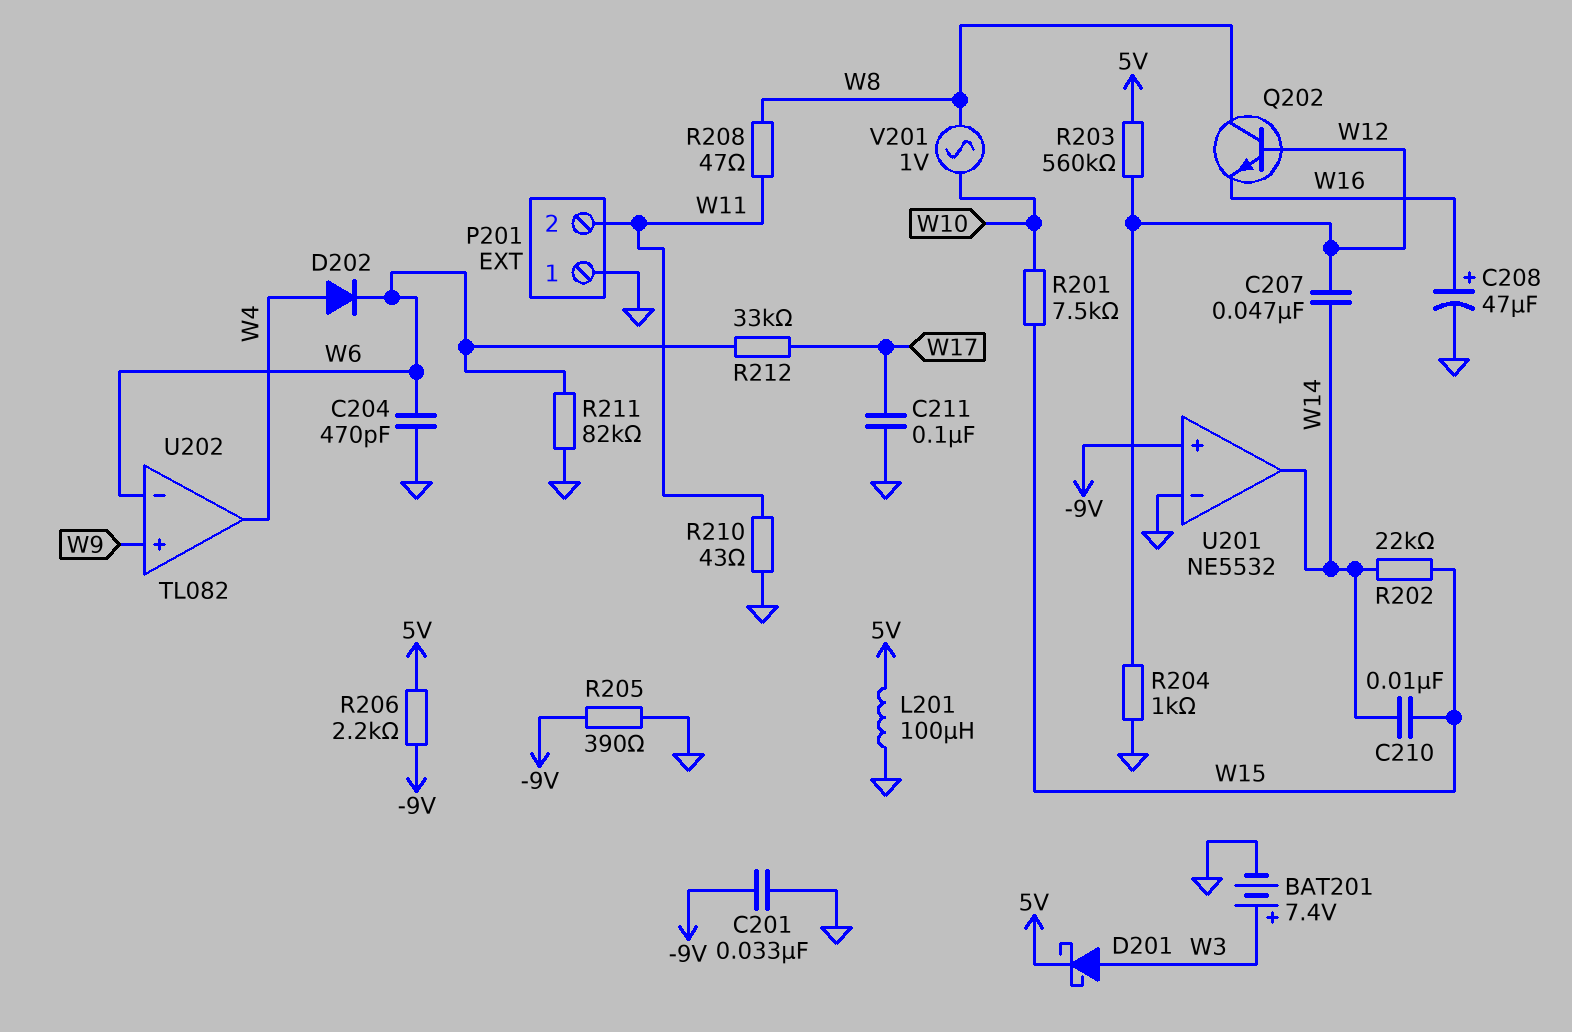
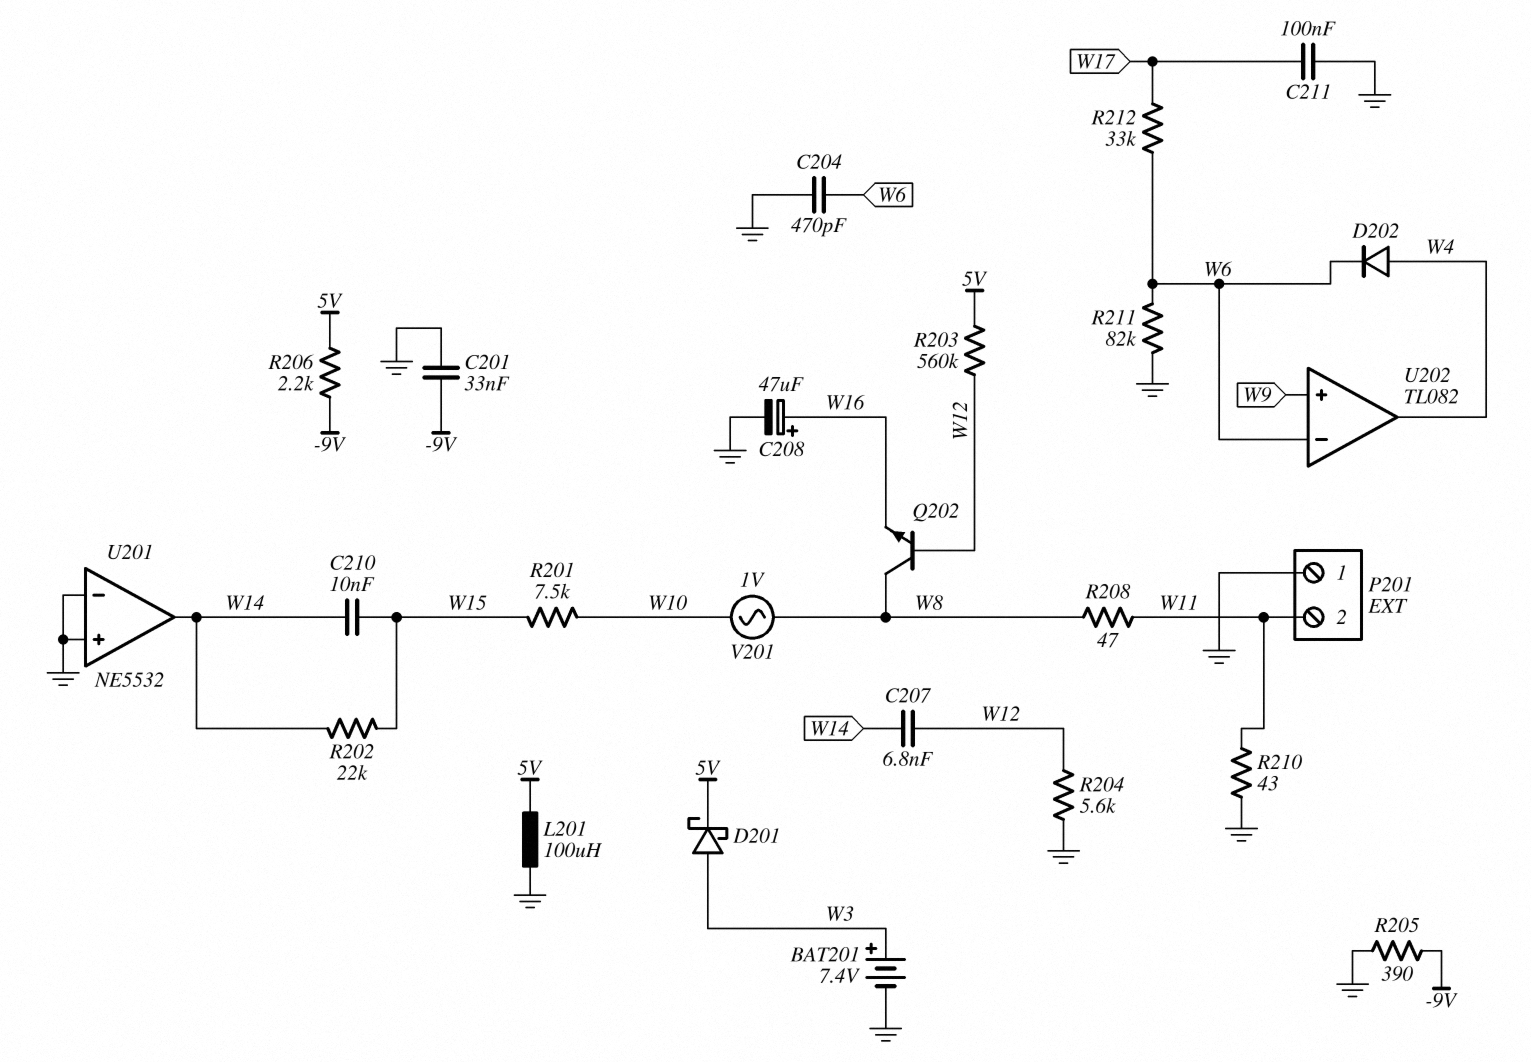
C207: 47nF (W12, W14) -> 6.8nF (W12, W14)
R204: 1k (GND, W12) -> 5.6k (GND, W12)
U201 pin in+: -9V -> GND

